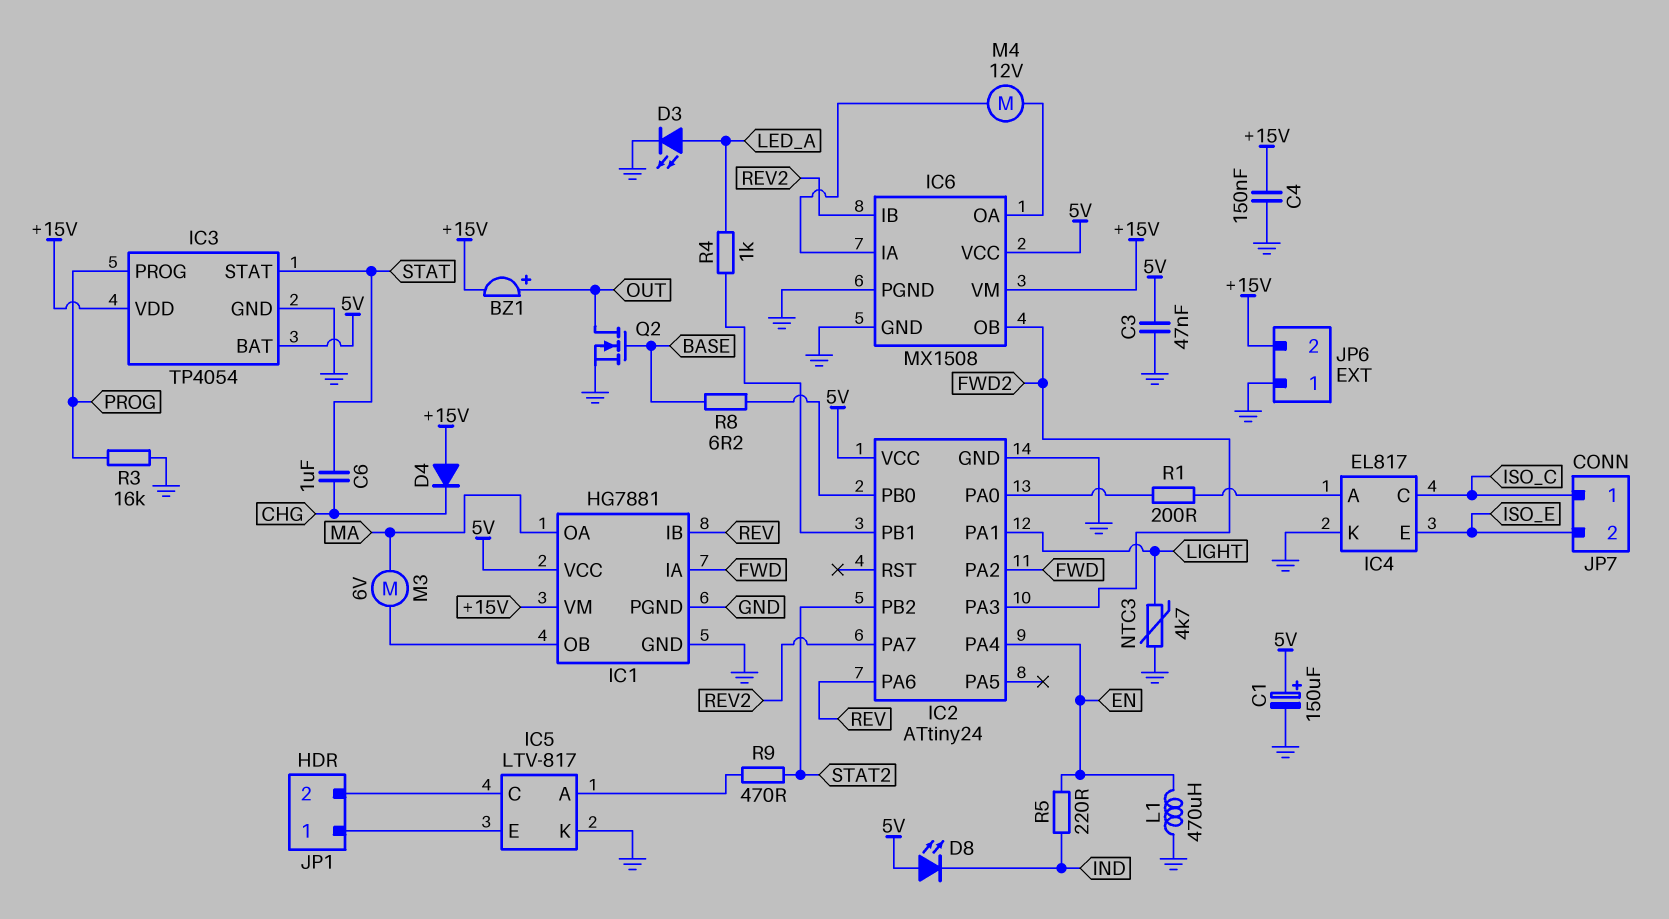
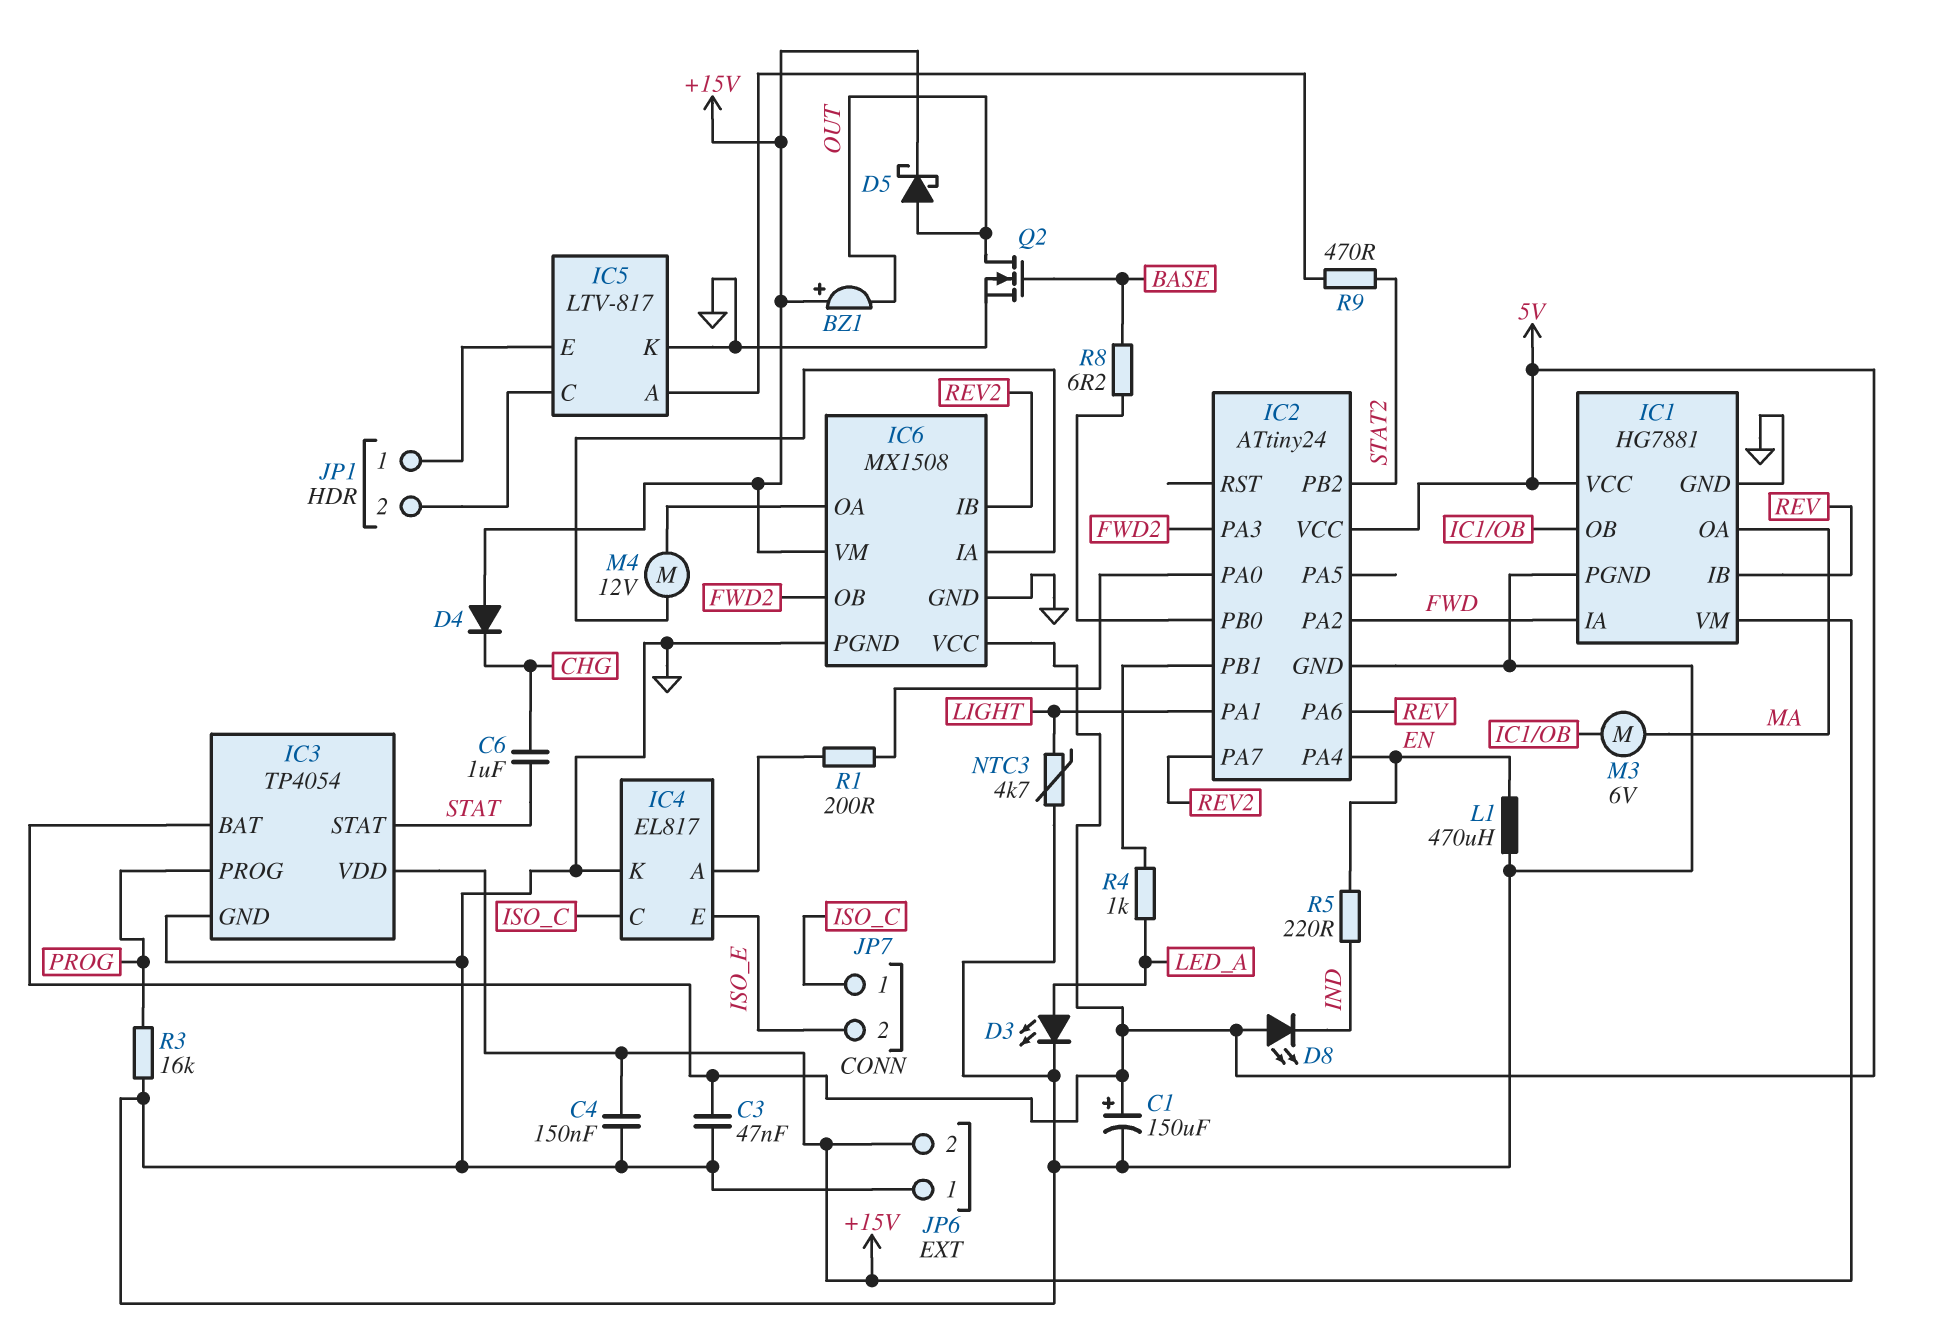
BZ1: buzzer (plus OUT, minus +15V) -> buzzer (plus +15V, minus OUT)
D5: none -> schottky (A OUT, K +15V)

